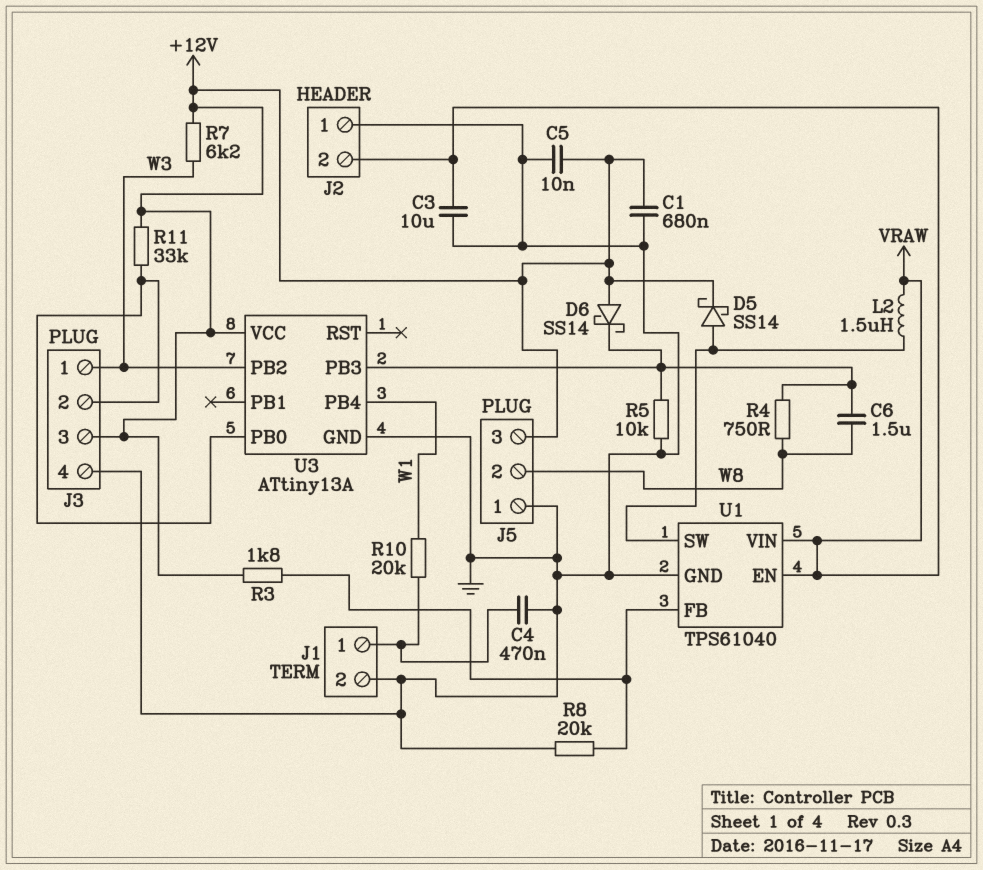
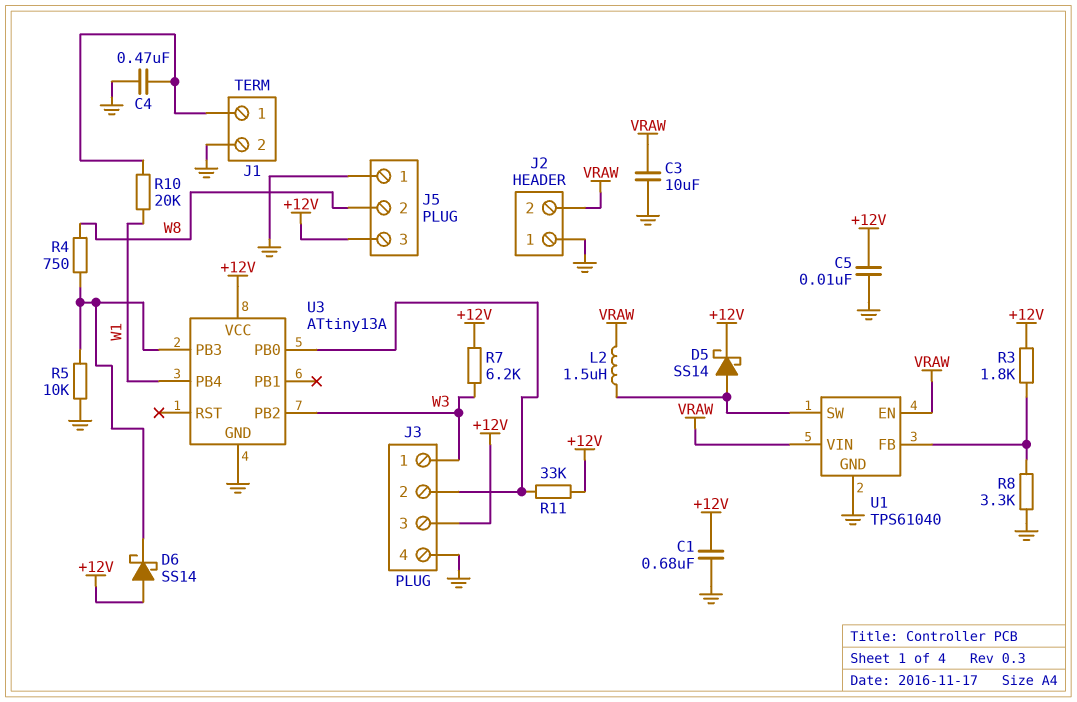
C6: 1.5uF (U3/PB3, W8) -> none
R8: 20k (GND, U1/FB) -> 3.3k (GND, U1/FB)

